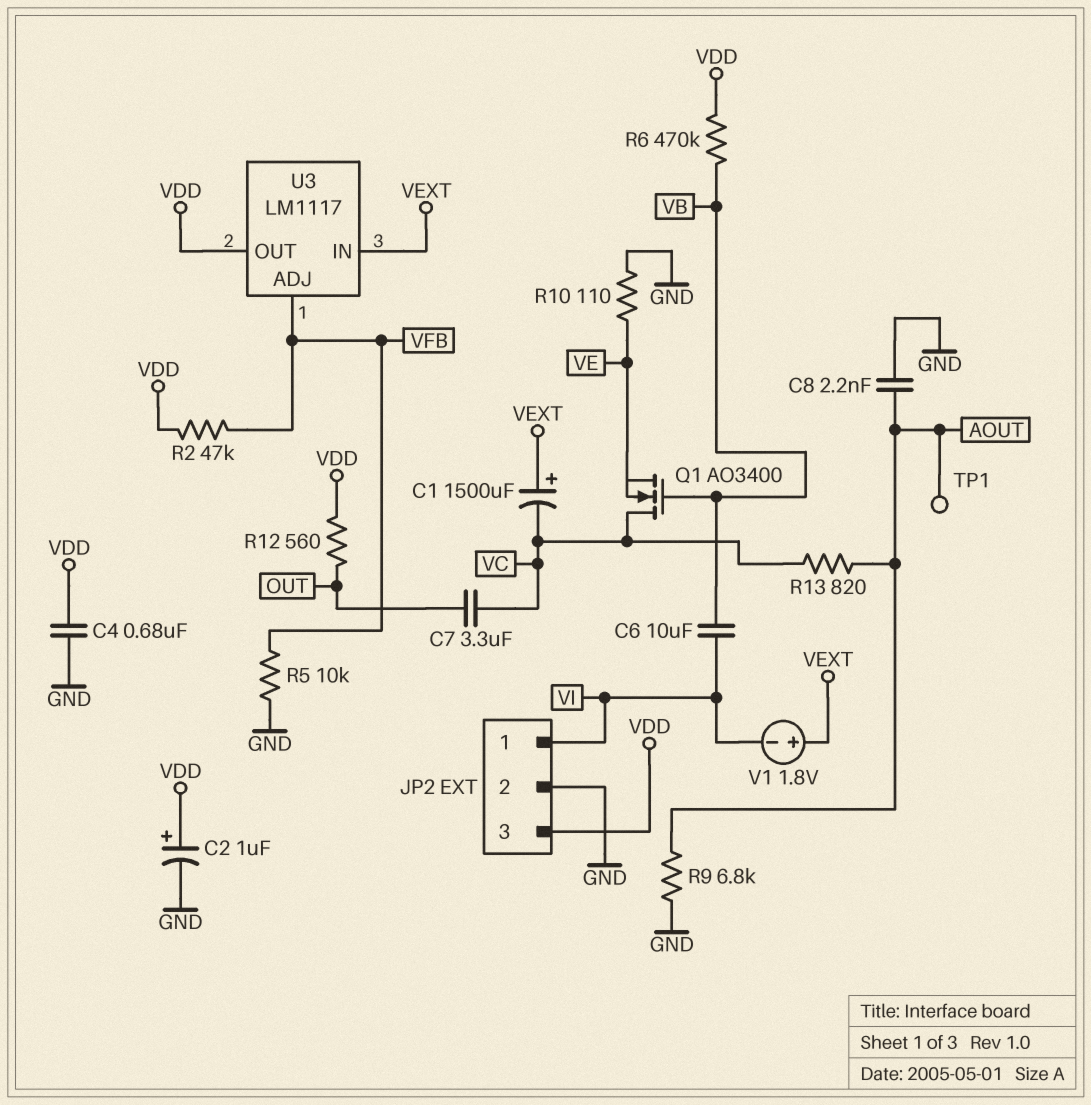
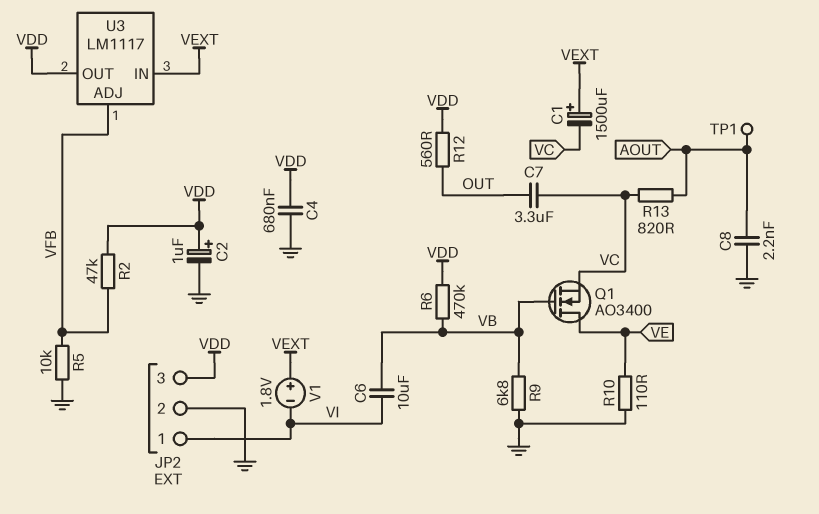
Q1: NMOS AO3400 (G VB, D VC, S VE) -> NMOS AO3400 (G VB, D VE, S VC)
R9: 6.8k (AOUT, GND) -> 6.8k (GND, VB)

